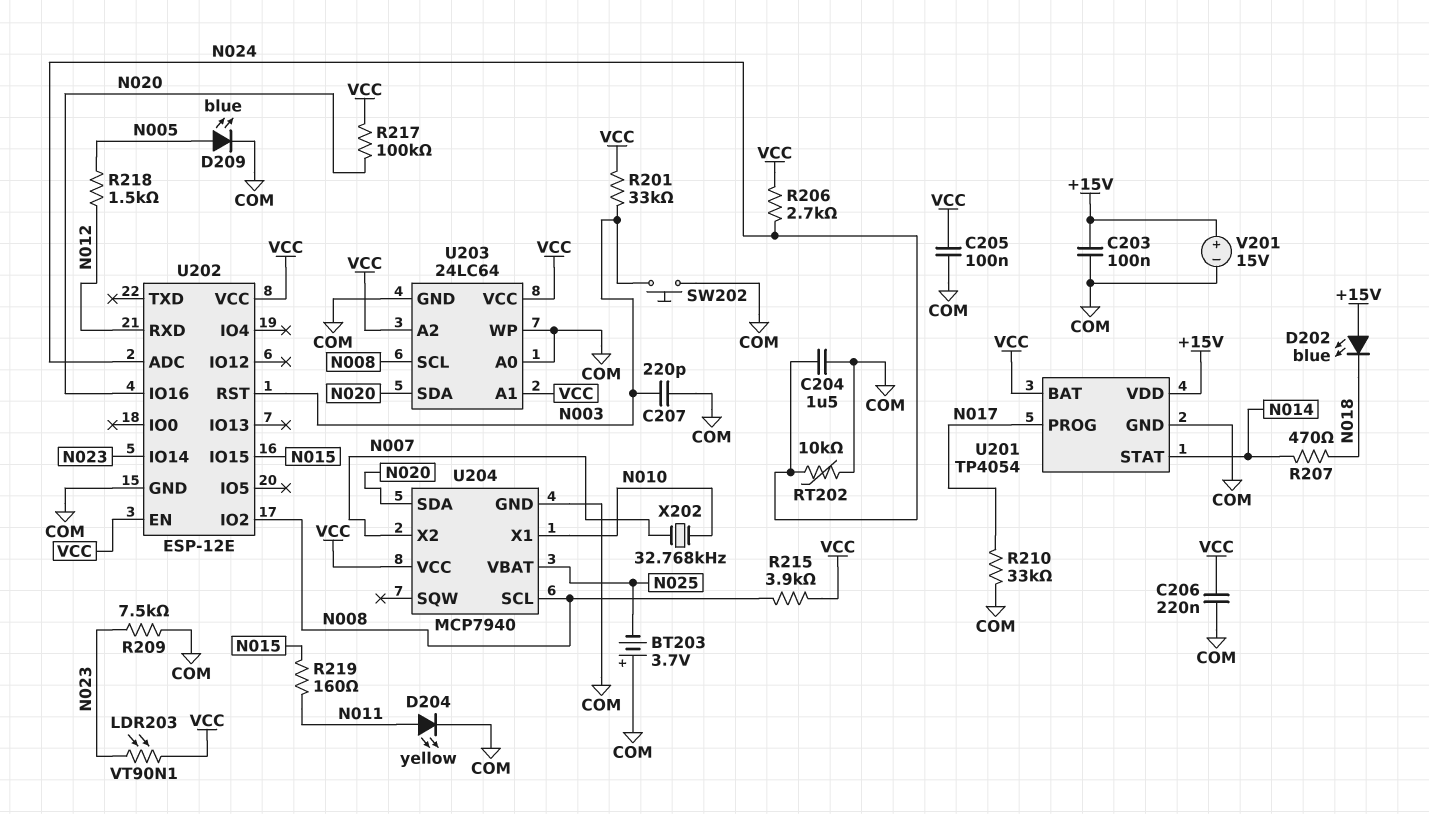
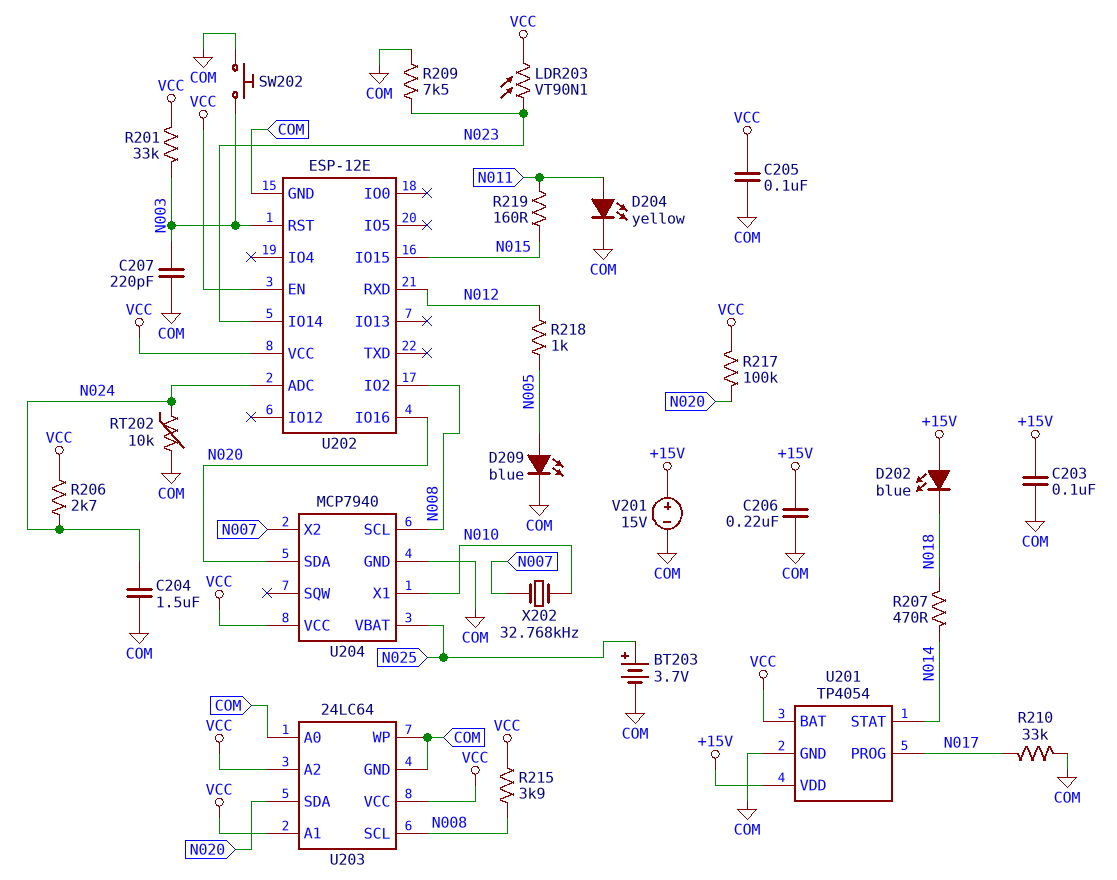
BT203: 3.7V (plus COM, minus N025) -> 3.7V (plus N025, minus COM)
C206: 220nF (COM, VCC) -> 220nF (+15V, COM)
R218: 1.5k (N005, N012) -> 1k (N005, N012)

